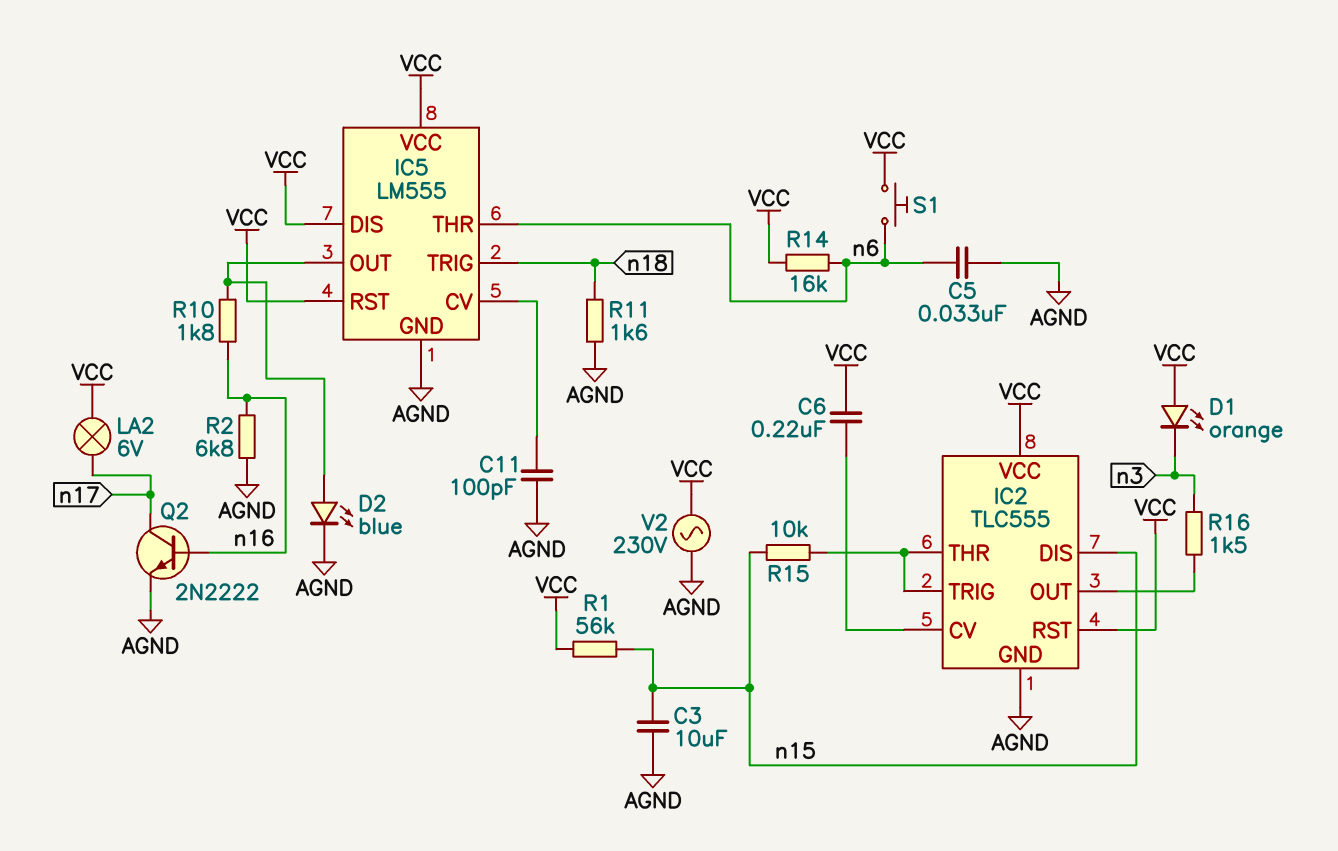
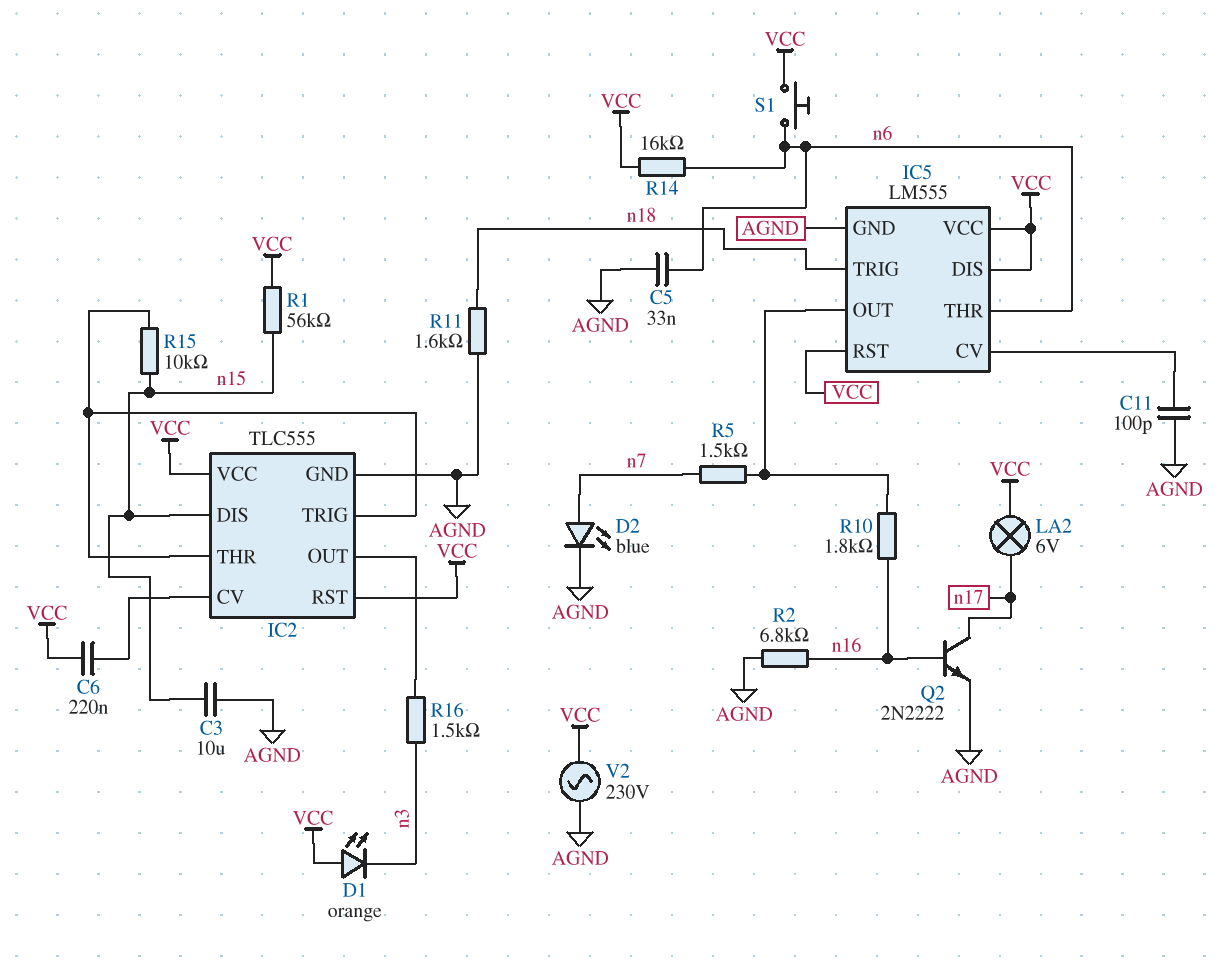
D2: LED blue (A IC5/OUT, K AGND) -> LED blue (A n7, K AGND)
R5: none -> 1.5k (IC5/OUT, n7)

